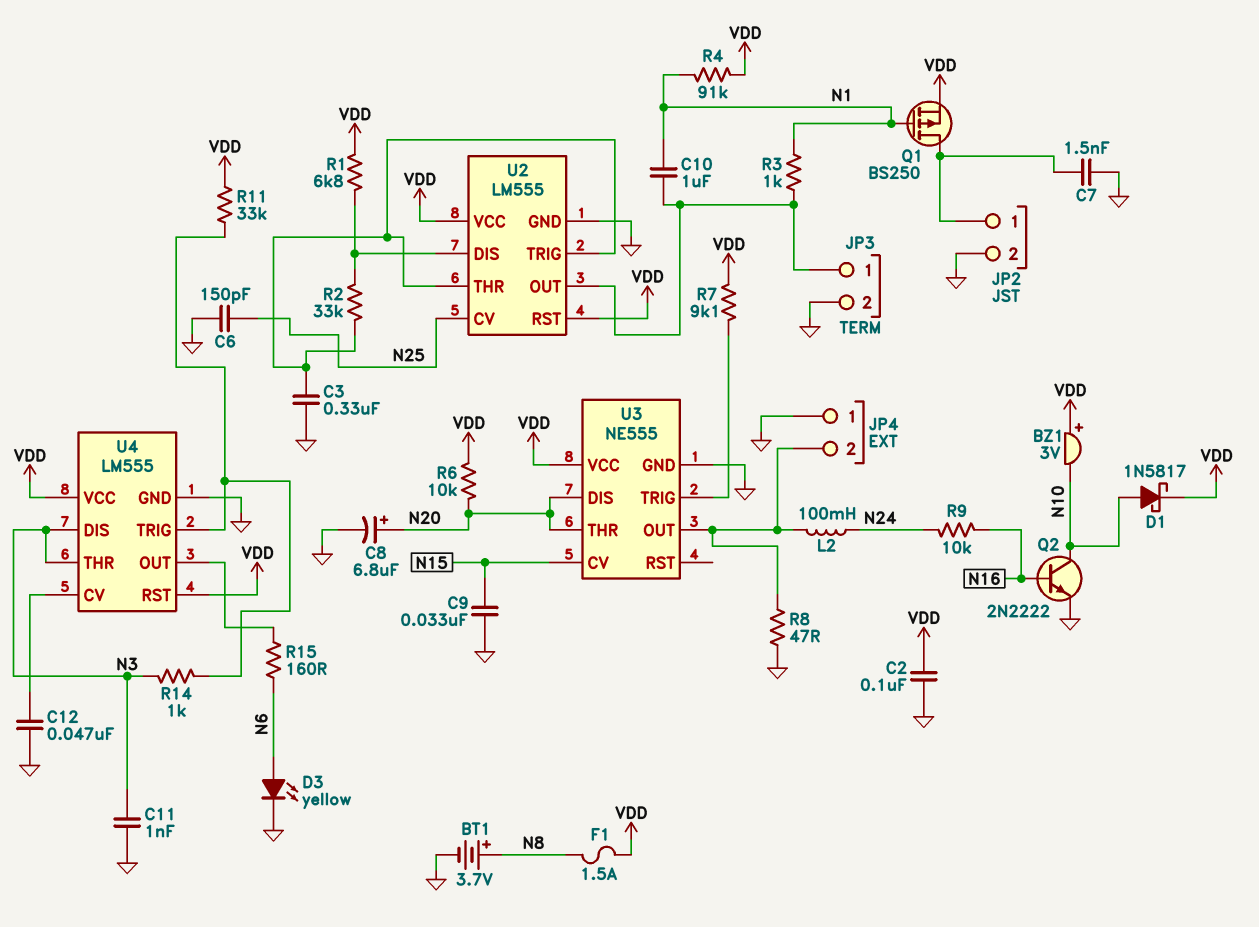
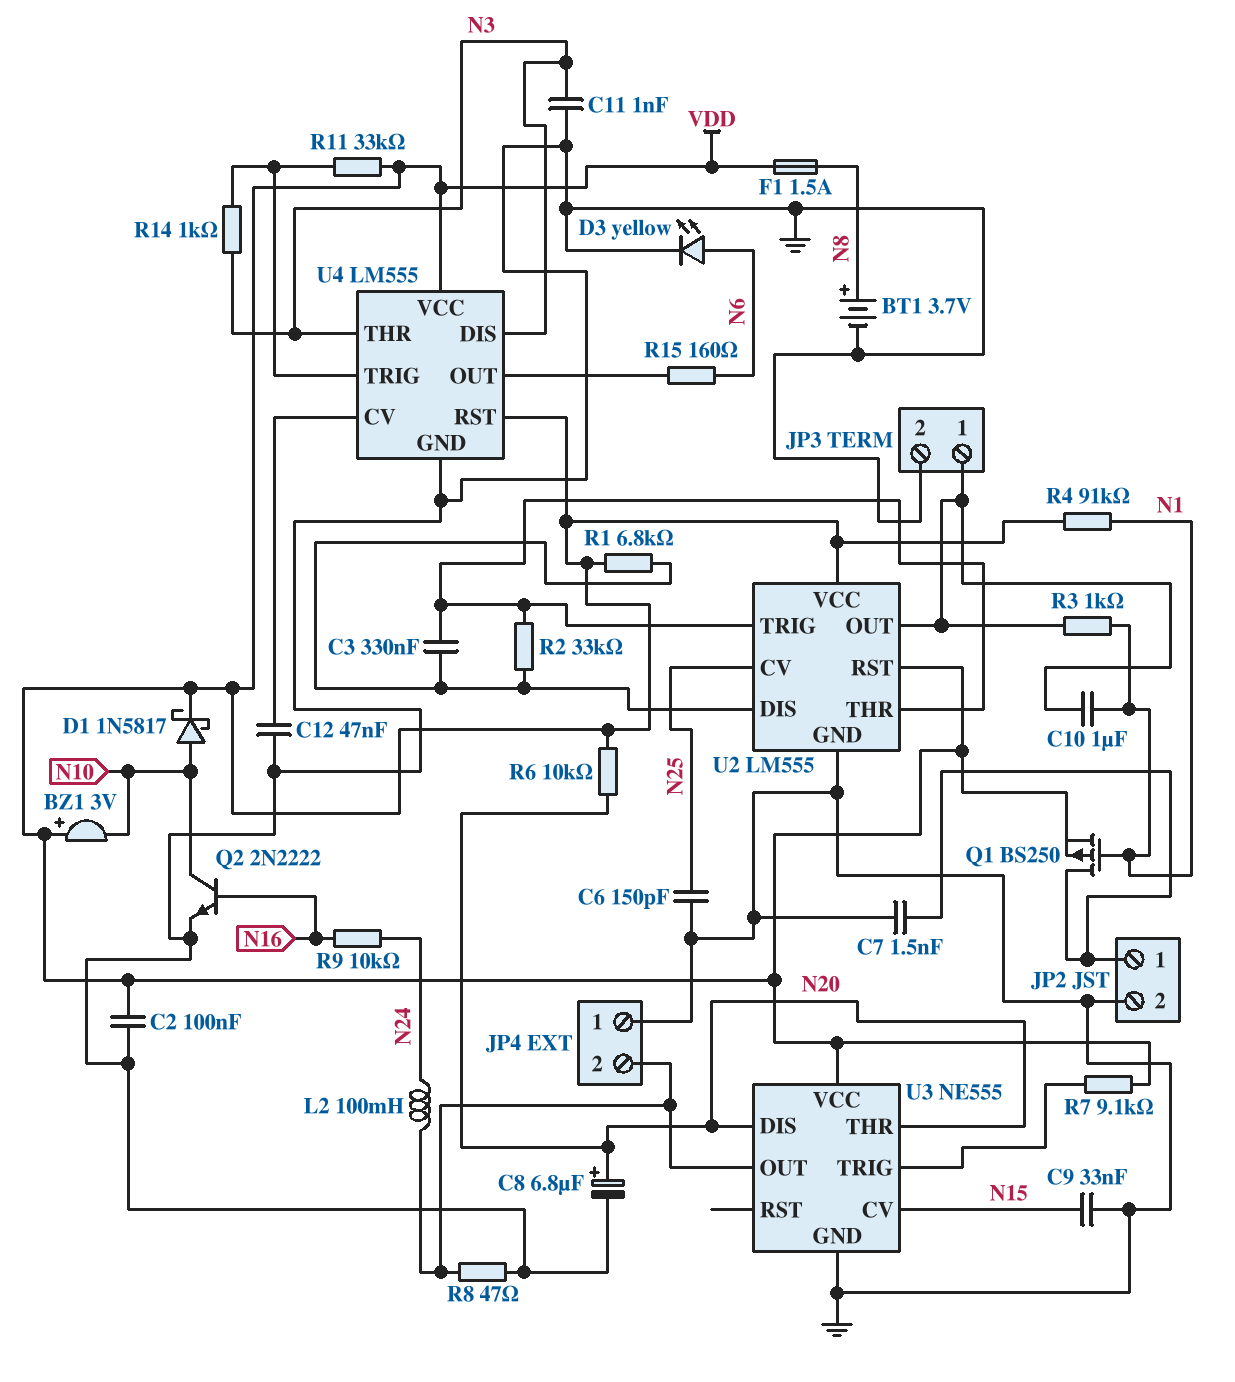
C3: 330nF (GND, U2/THR) -> 330nF (U2/DIS, U2/THR)

